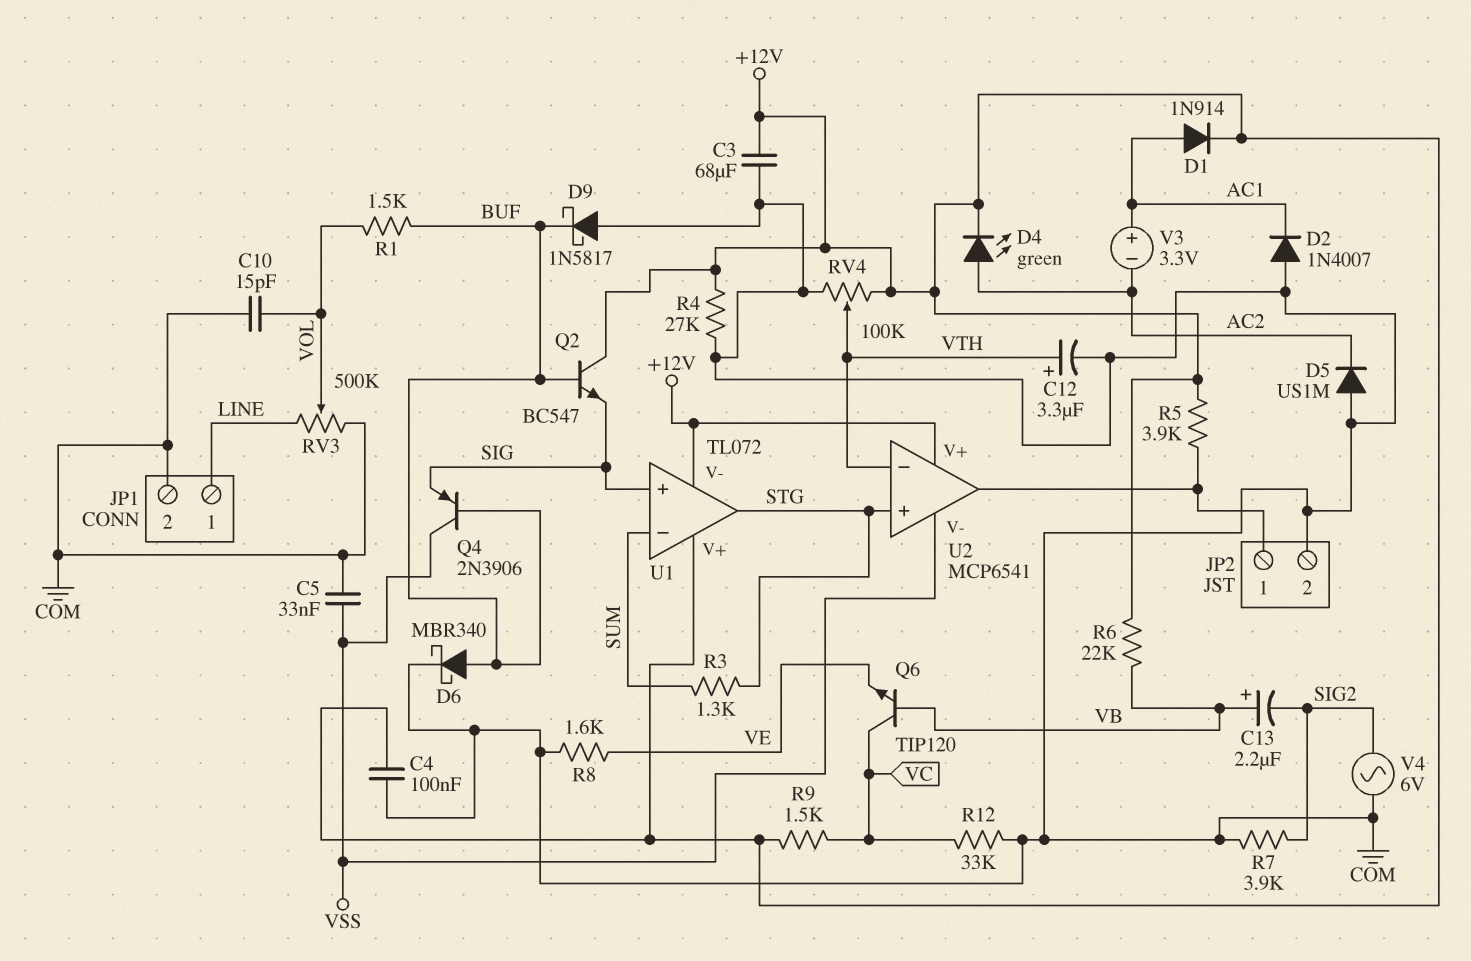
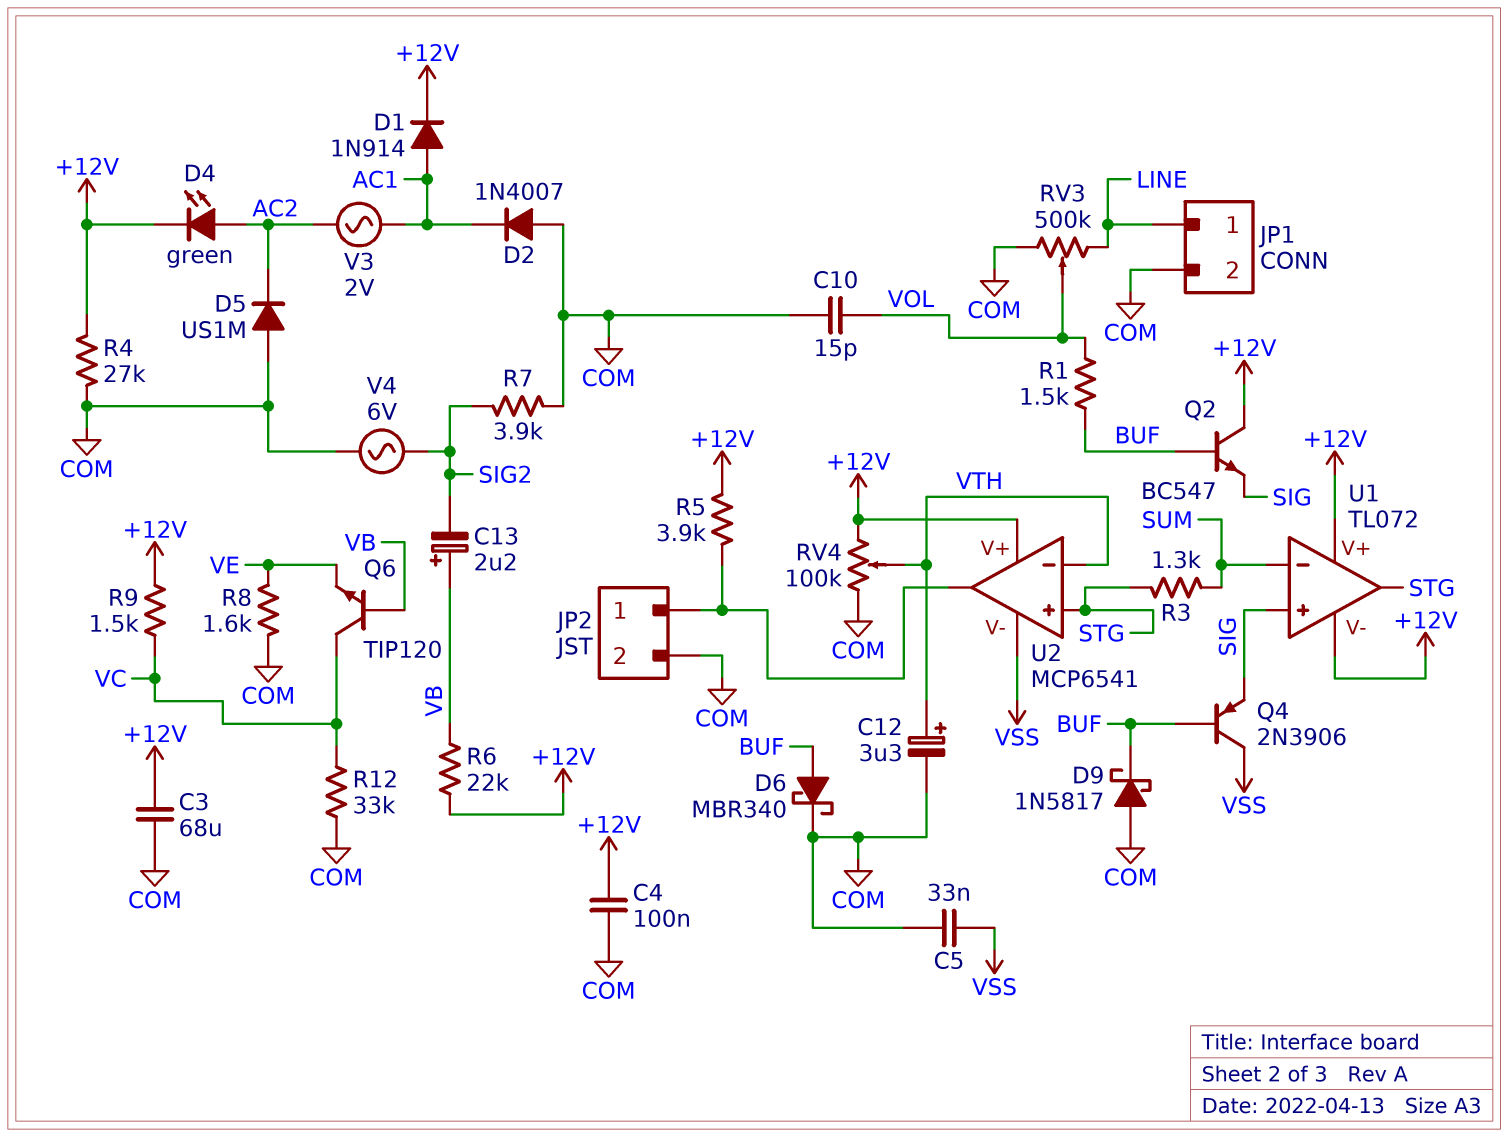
V3: 3.3V (plus AC1, minus AC2) -> AC 2V (AC1, AC2)

